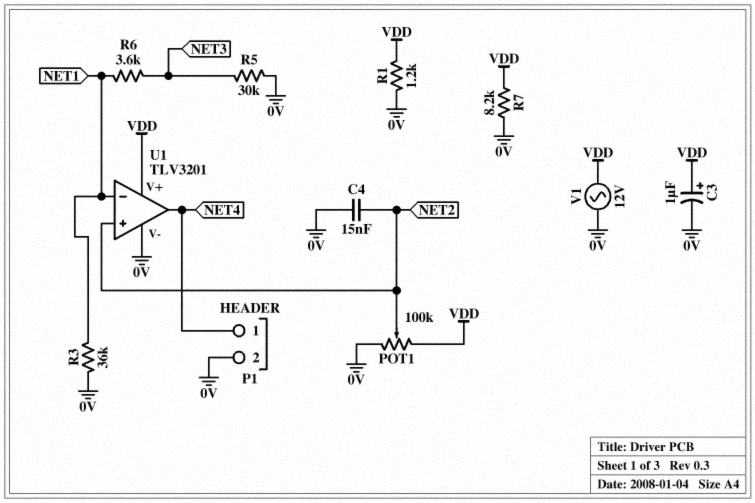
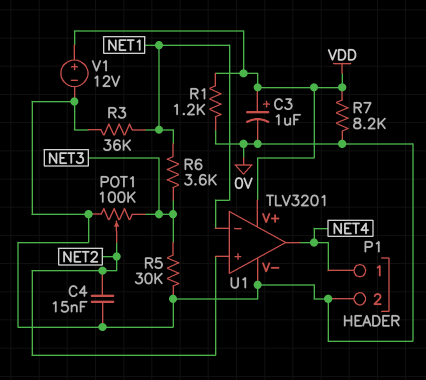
POT1: 100k (0V, VDD, wiper NET2) -> 100k (0V, NET3, wiper NET2)
V1: AC 12V (0V, VDD) -> 12V (plus VDD, minus 0V)

